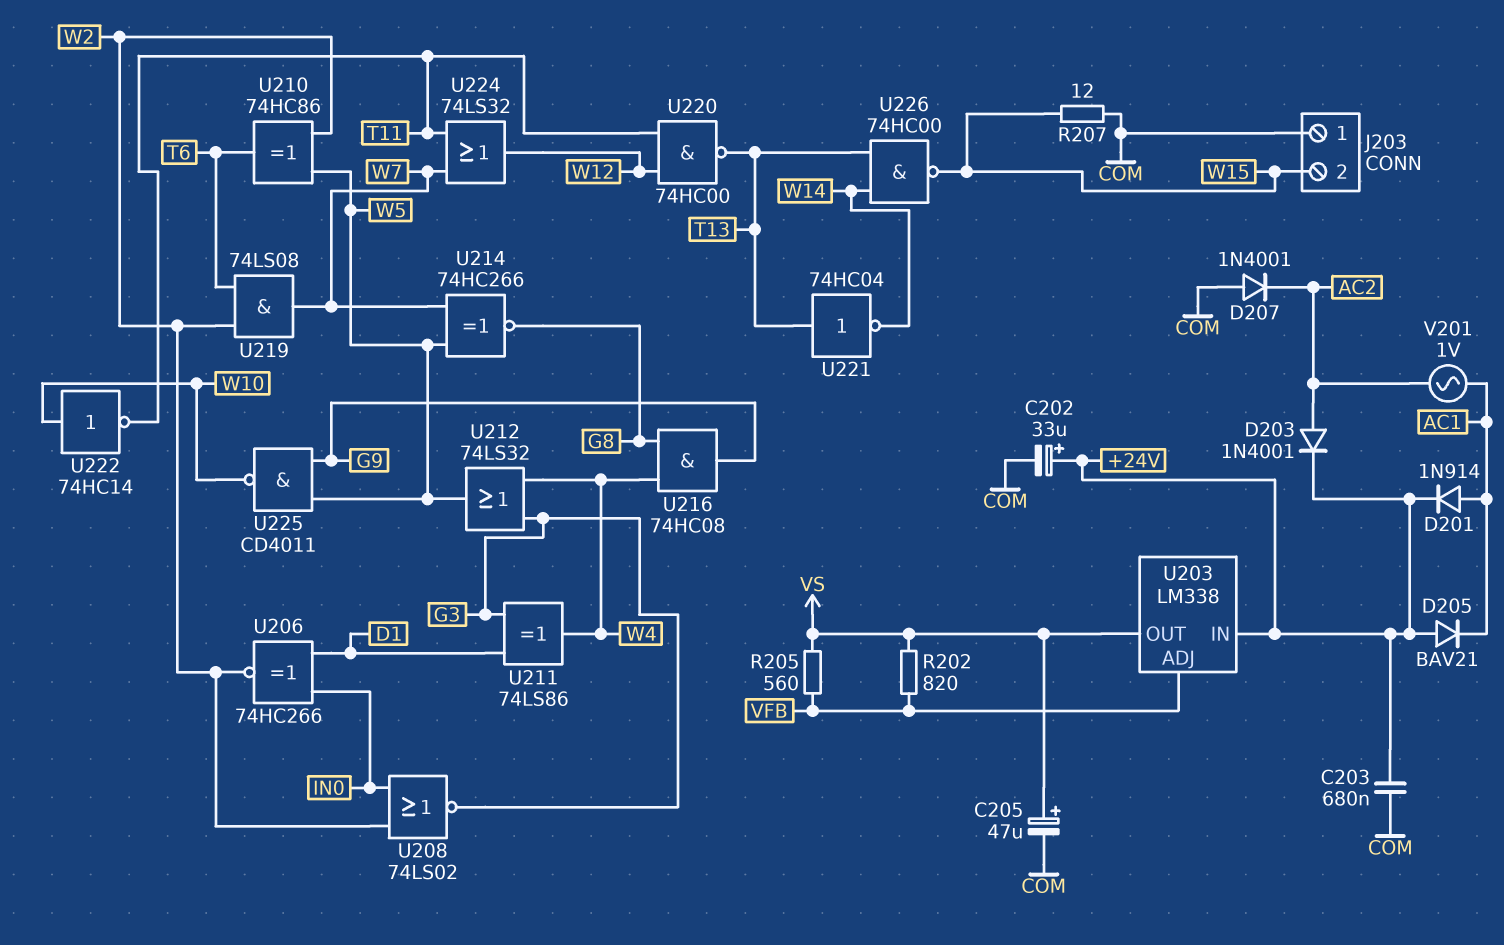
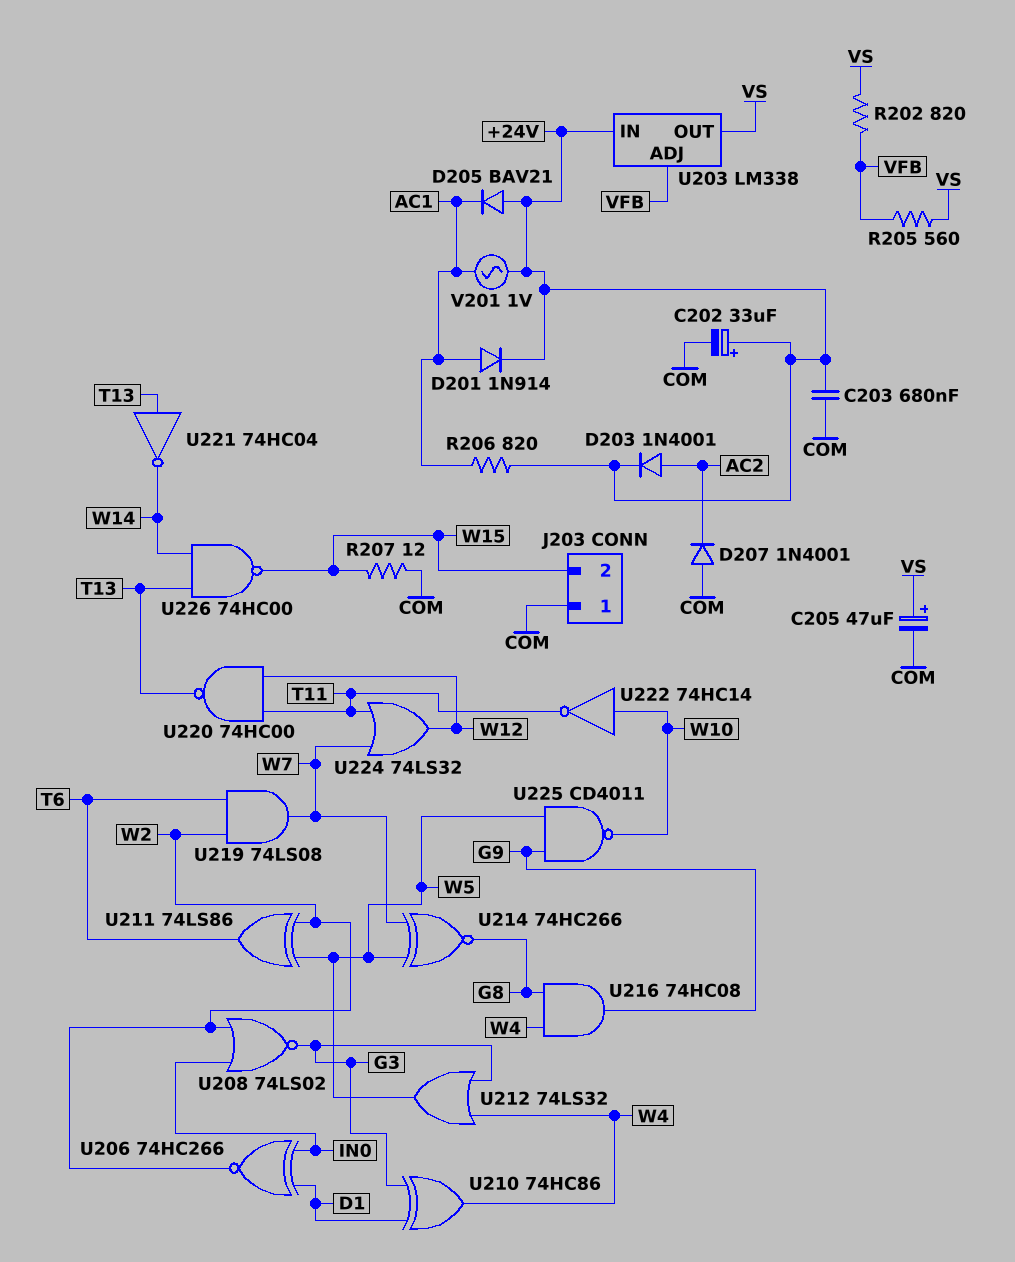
R206: none -> 820 (+24V, AC1)
U210: XOR 74HC86 (in W2, in W5, out T6) -> XOR 74HC86 (in D1, in G3, out W4)
U211: XOR 74LS86 (in D1, in G3, out W4) -> XOR 74LS86 (in W2, in W5, out T6)
V201: AC 1V (AC1, AC2) -> AC 1V (+24V, AC1)

